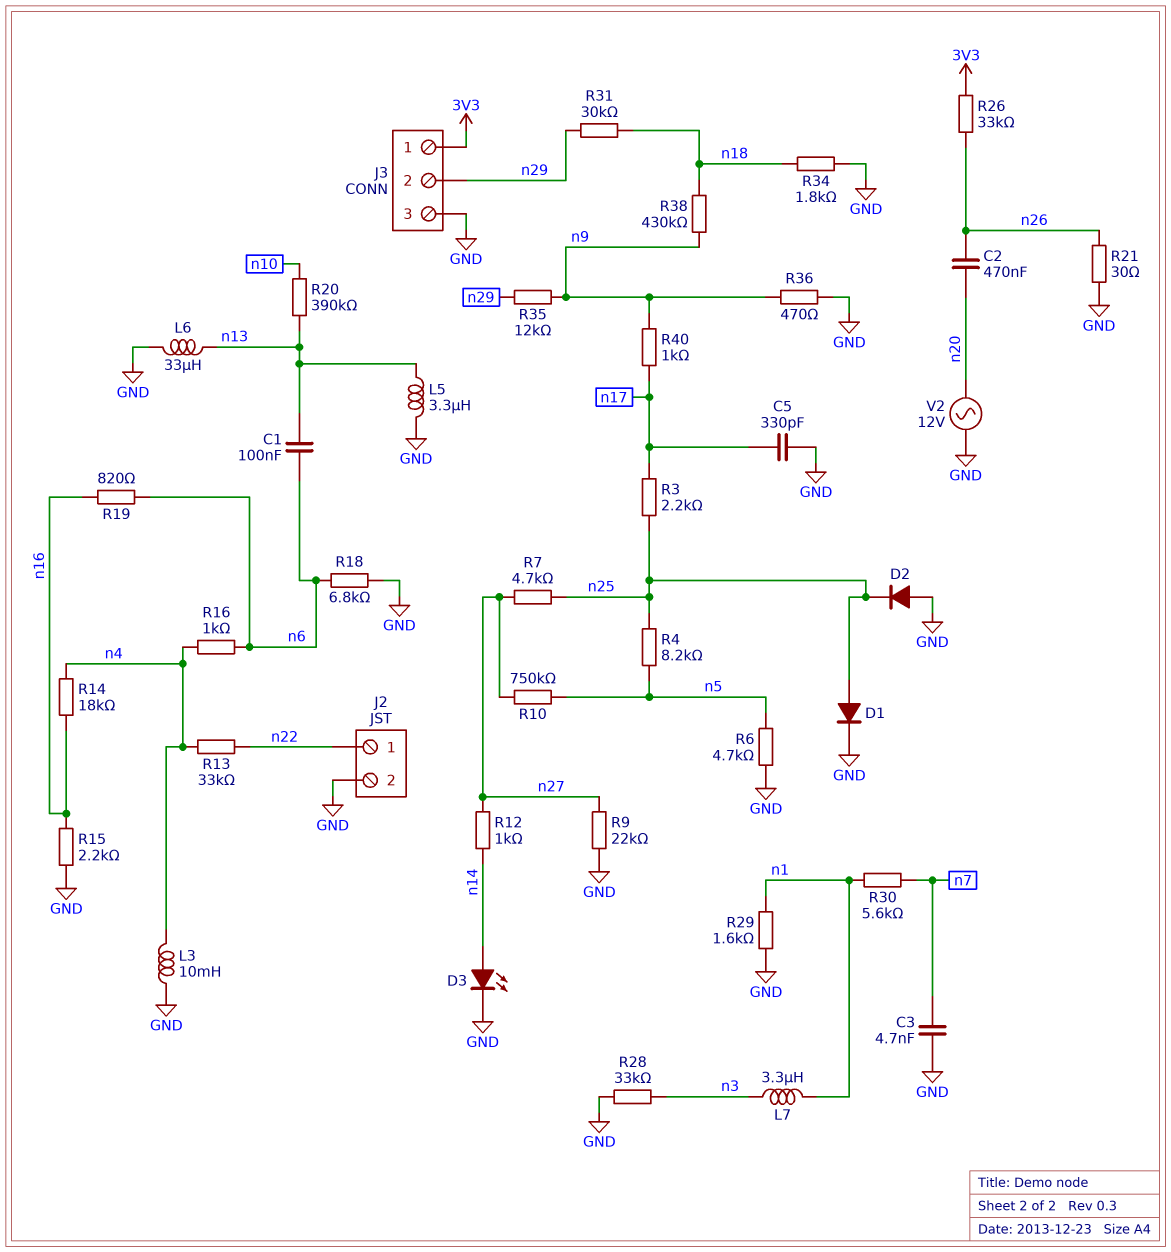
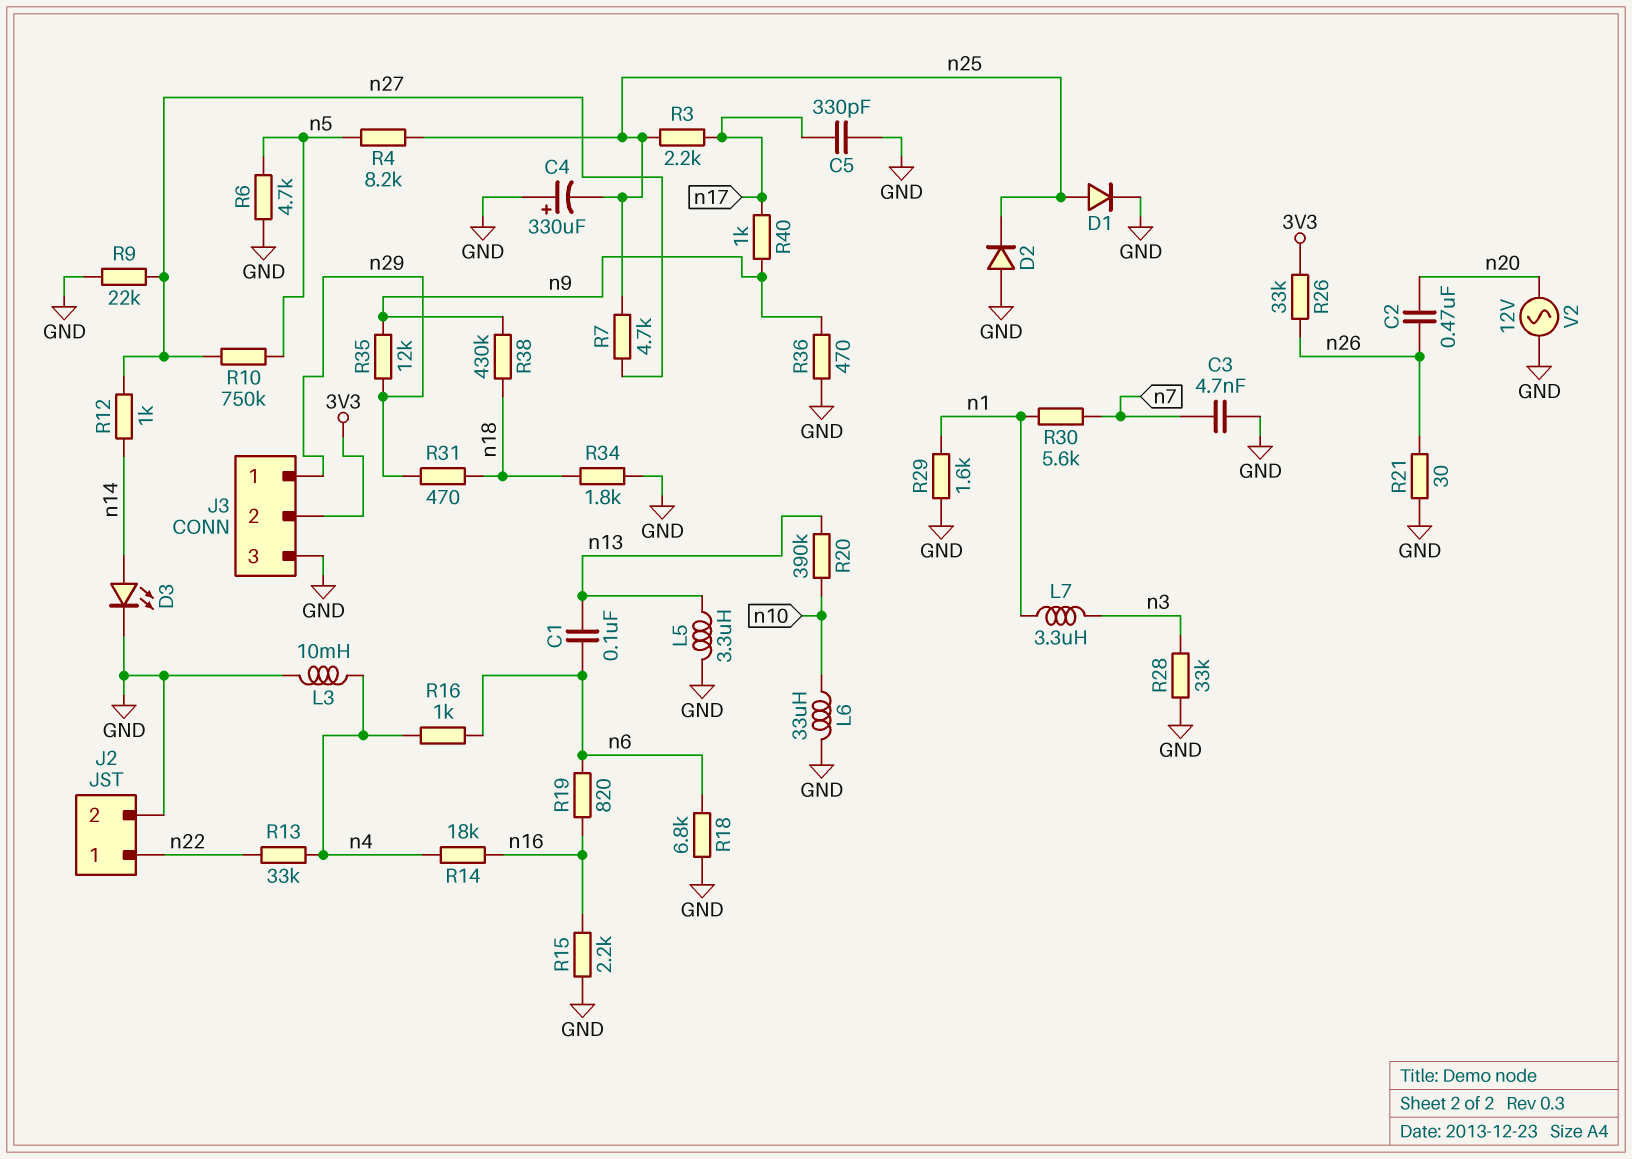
C4: none -> 330uF (plus GND, minus n25)
J3 pin 1: 3V3 -> n29
J3 pin 2: n29 -> 3V3
L6: 33uH (GND, n13) -> 33uH (GND, n10)
R31: 30k (n18, n29) -> 470 (n18, n29)

